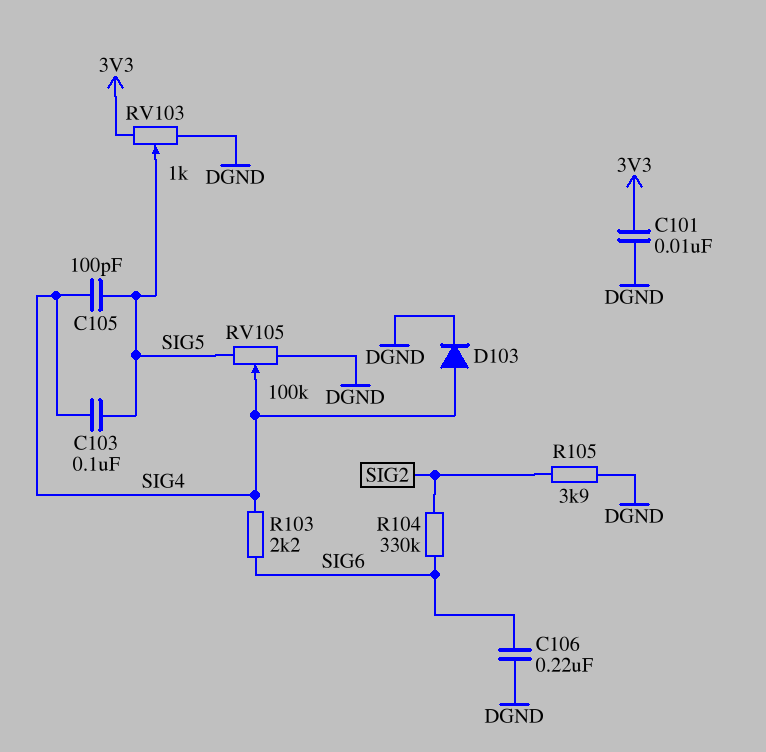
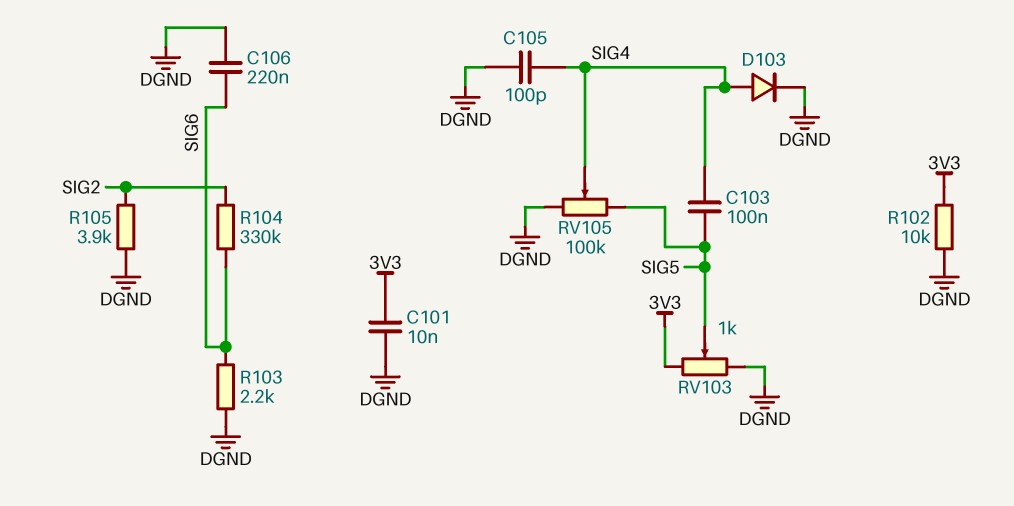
C105: 100pF (SIG4, SIG5) -> 100pF (DGND, SIG4)
R102: none -> 10k (3V3, DGND)
R103: 2.2k (SIG4, SIG6) -> 2.2k (DGND, SIG6)

